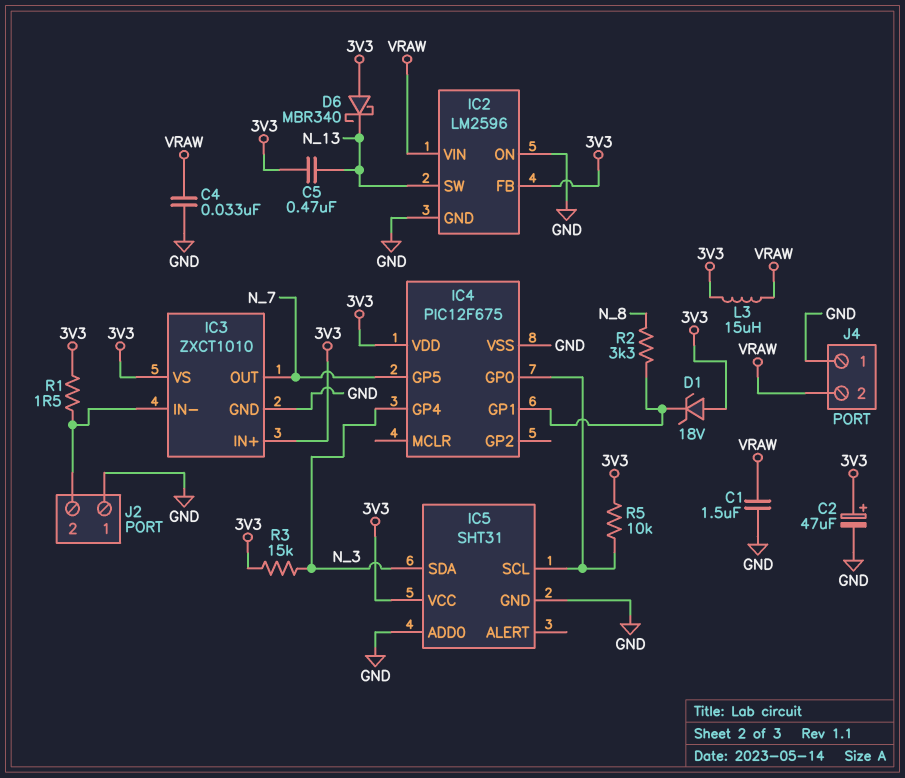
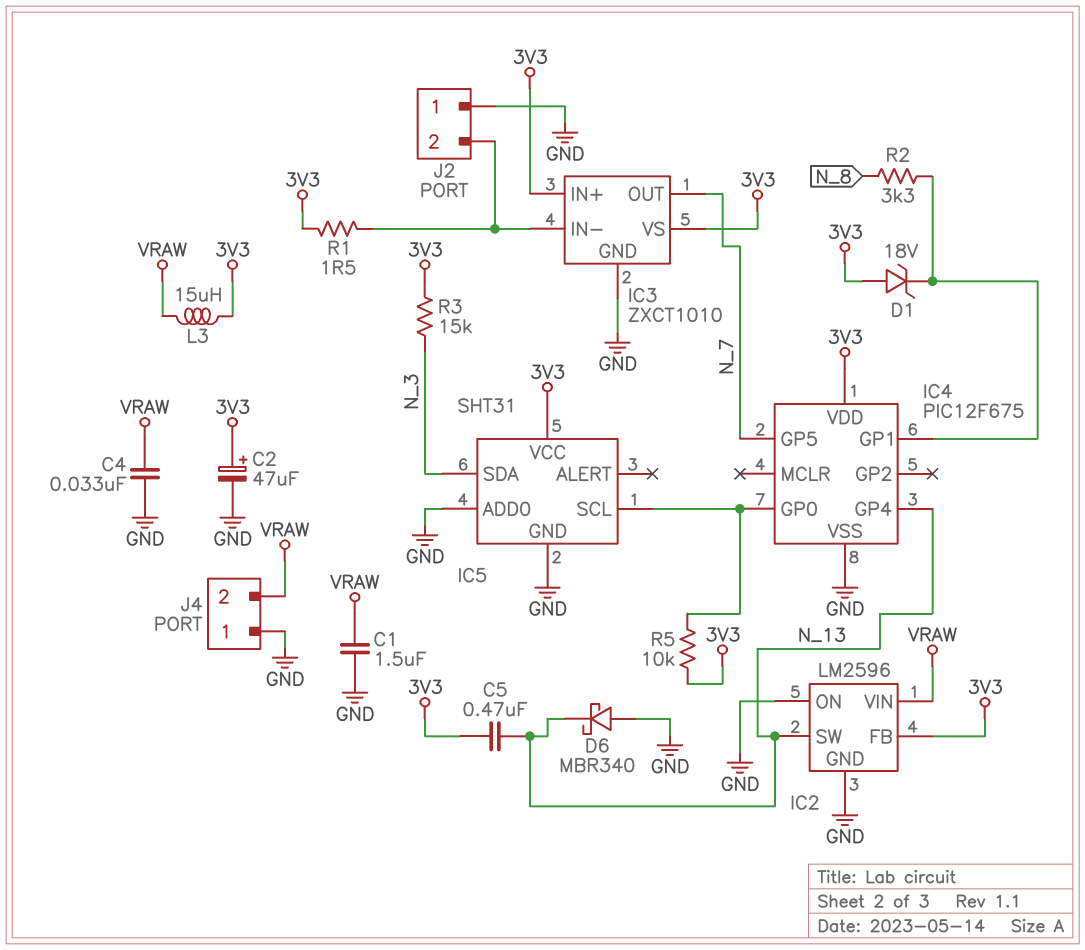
D6: schottky MBR340 (A 3V3, K N_13) -> schottky MBR340 (A GND, K N_13)
IC4 pin GP4: N_3 -> N_13

